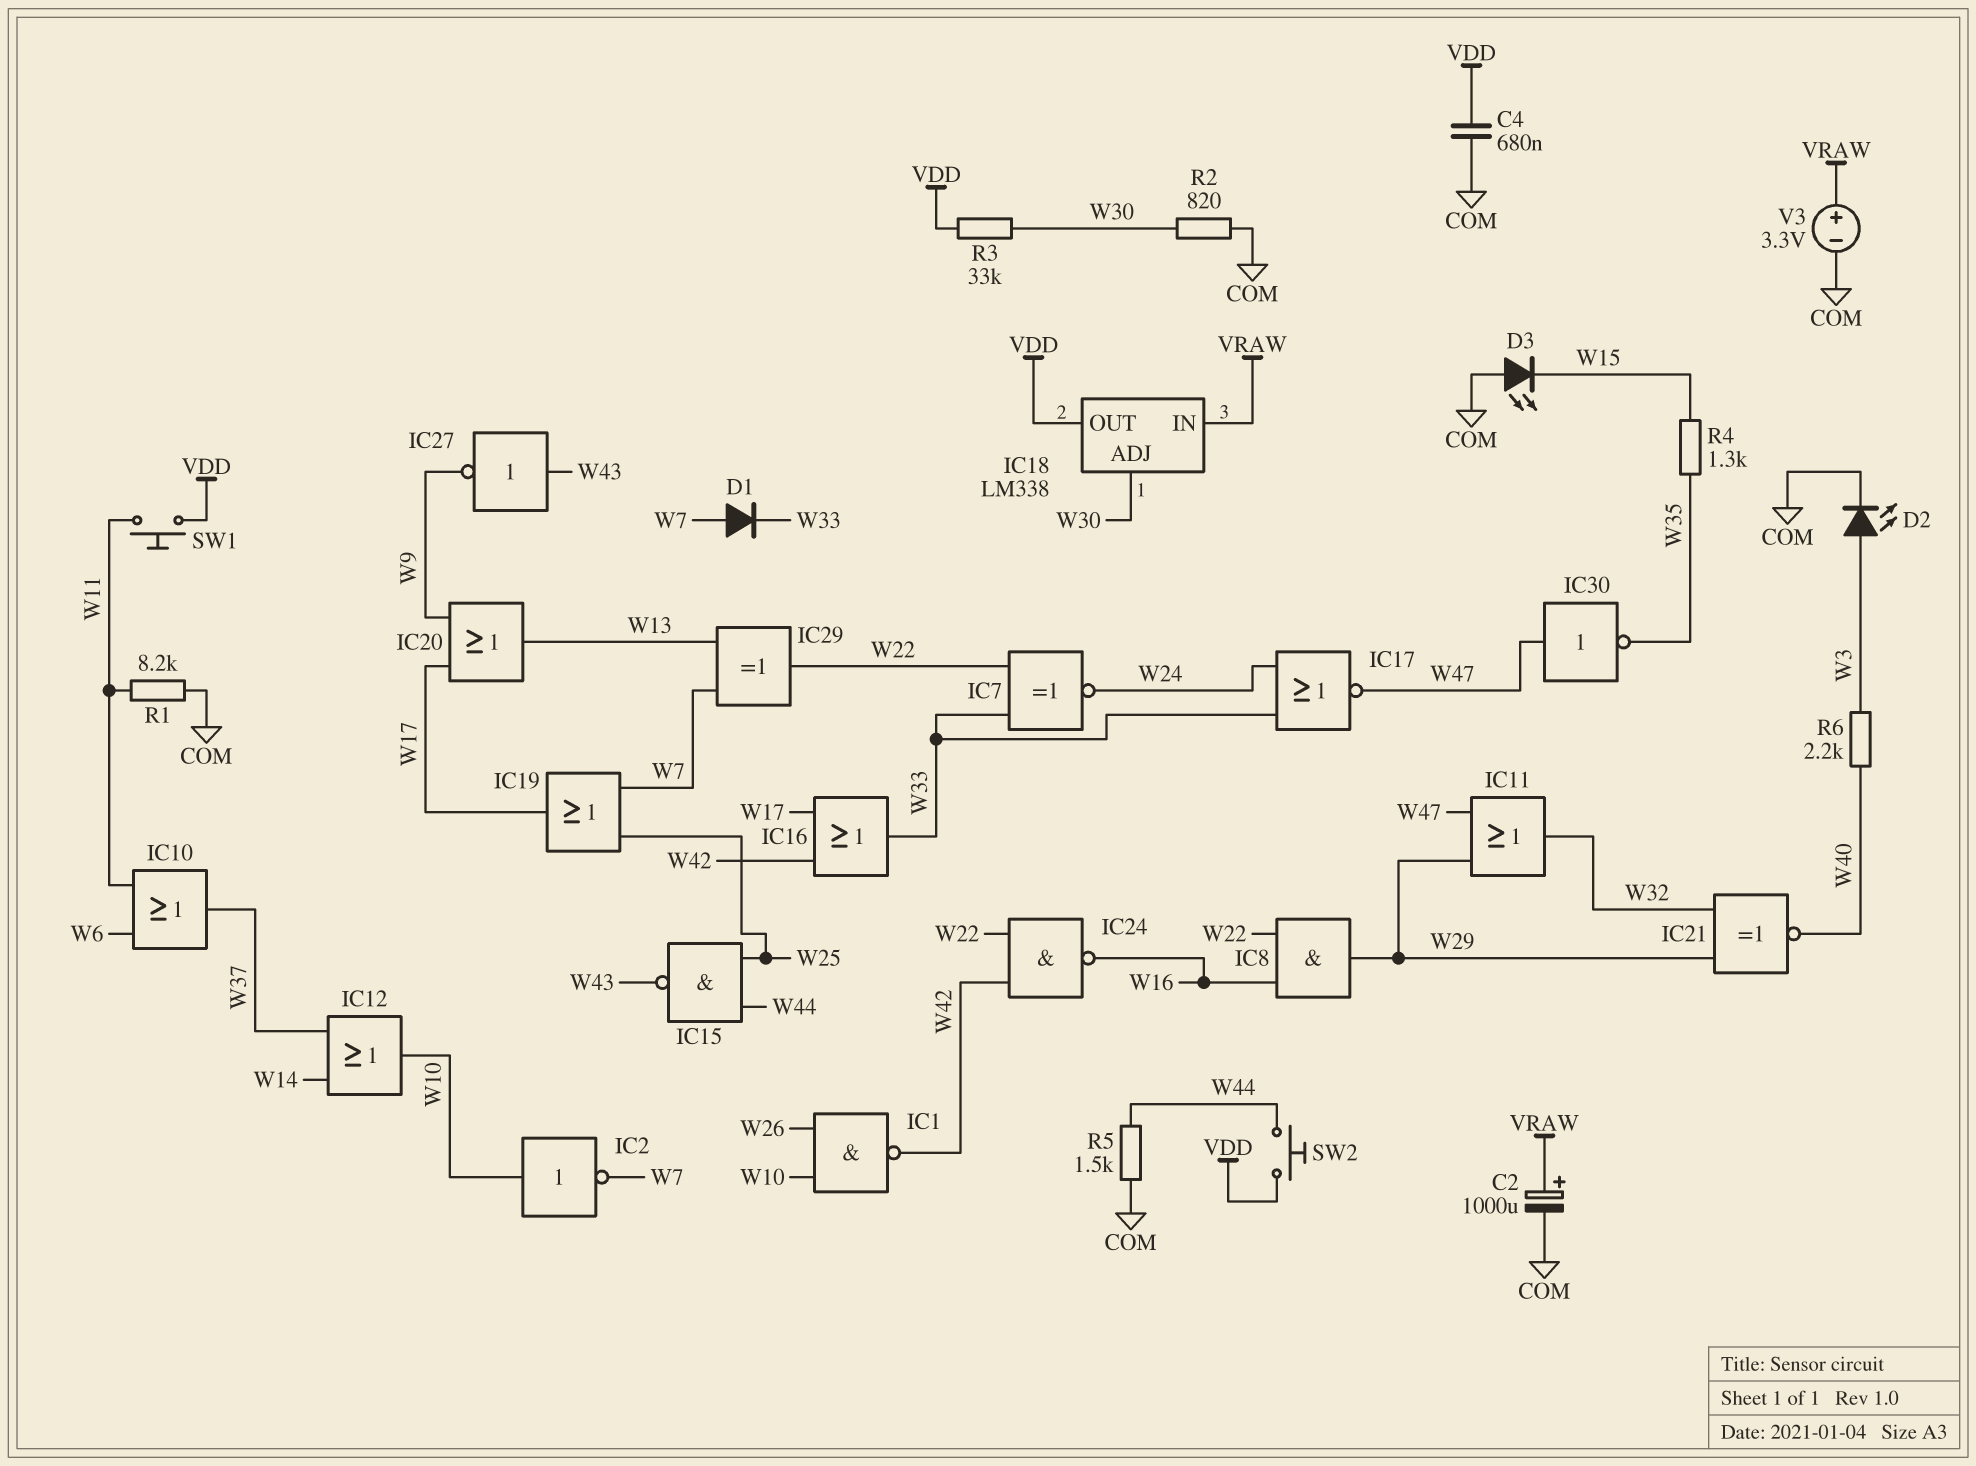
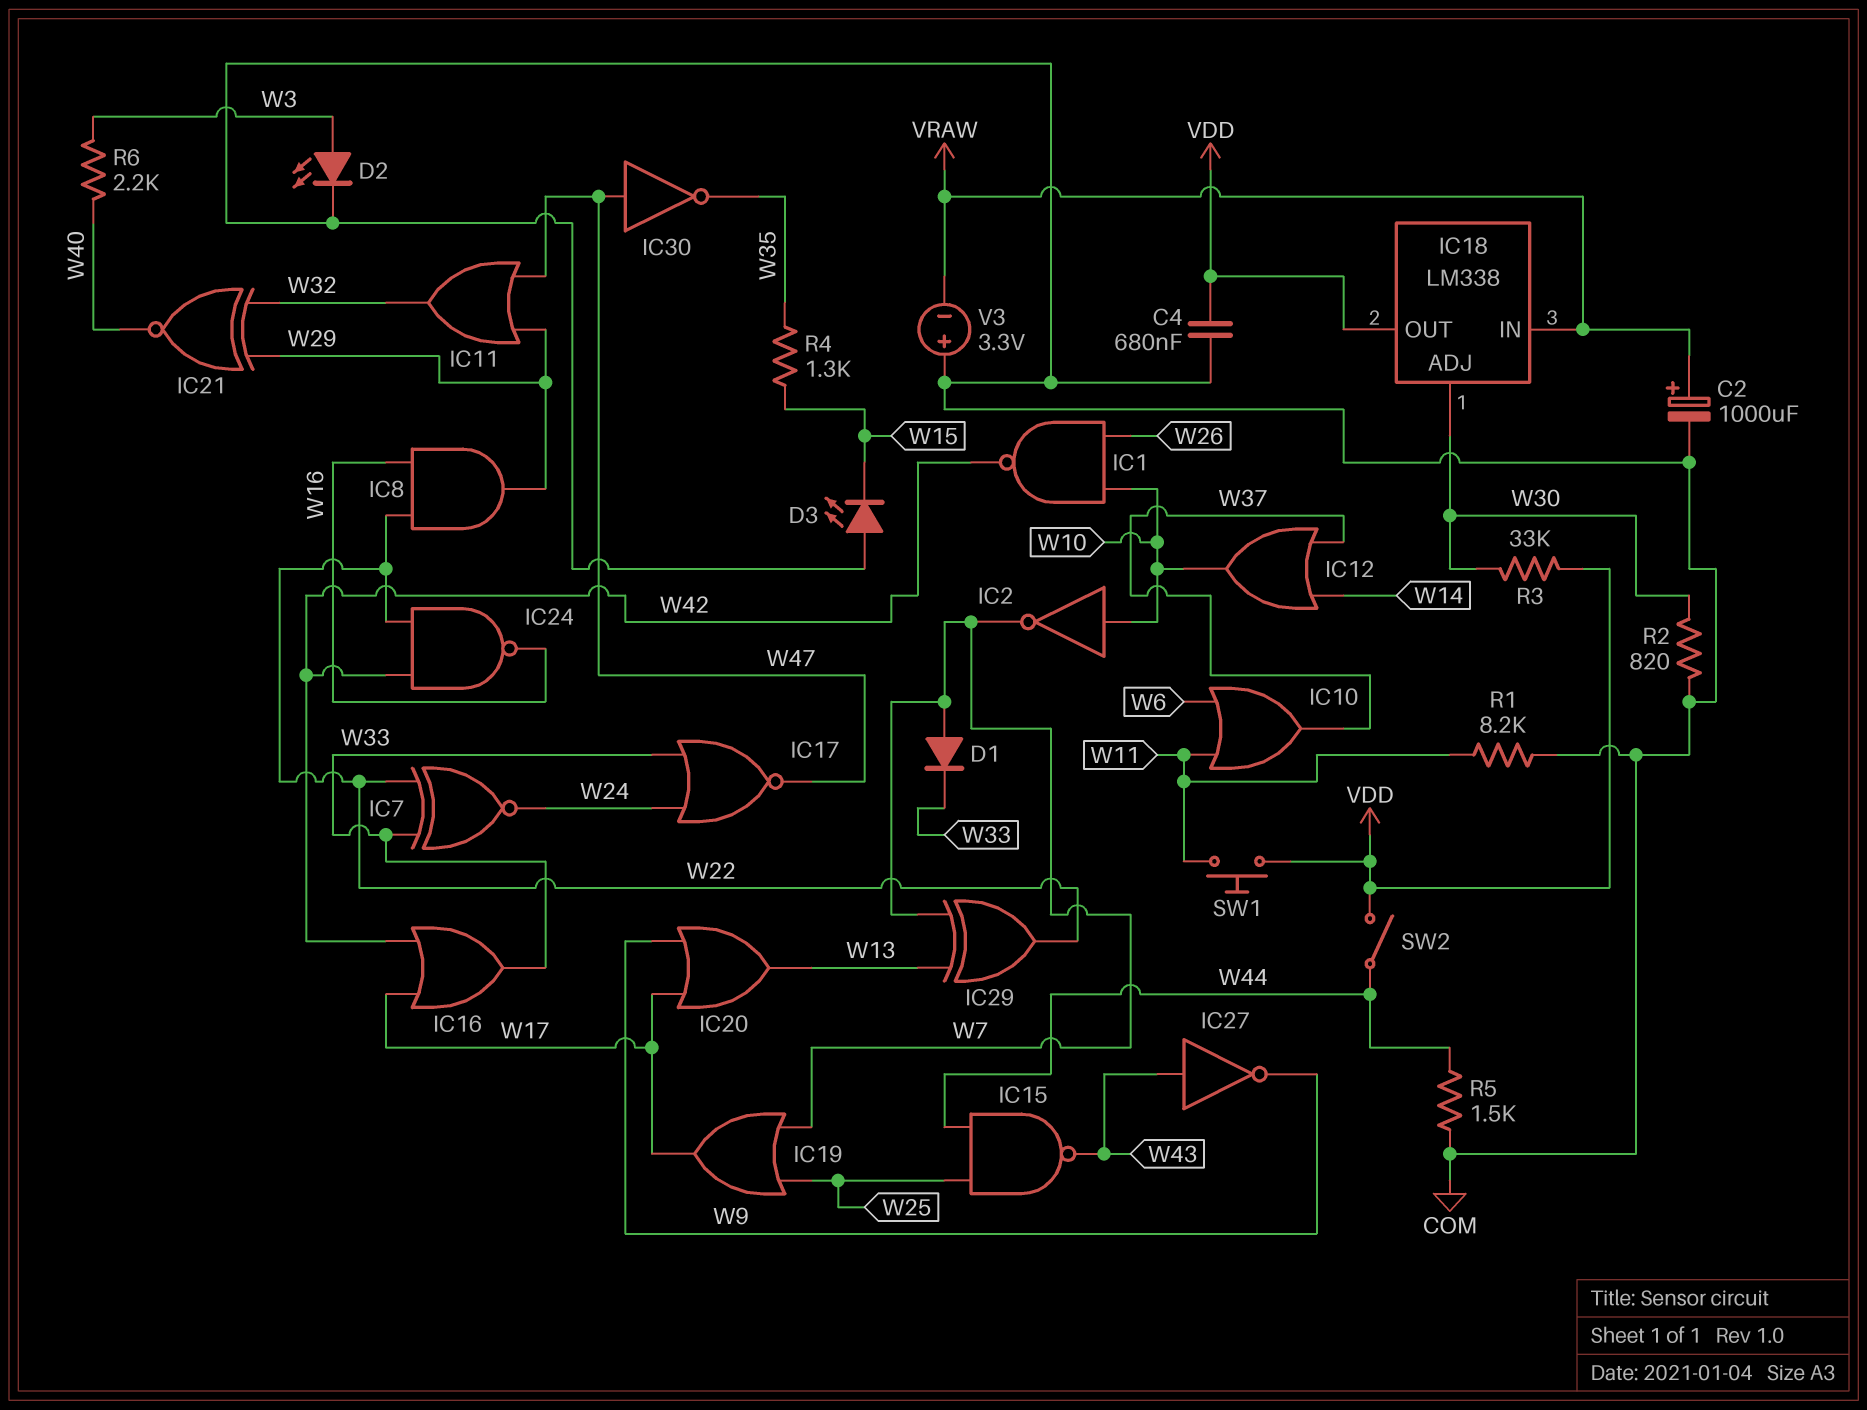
SW2: button (VDD, W44) -> switch (VDD, W44)
V3: 3.3V (plus VRAW, minus COM) -> 3.3V (plus COM, minus VRAW)

